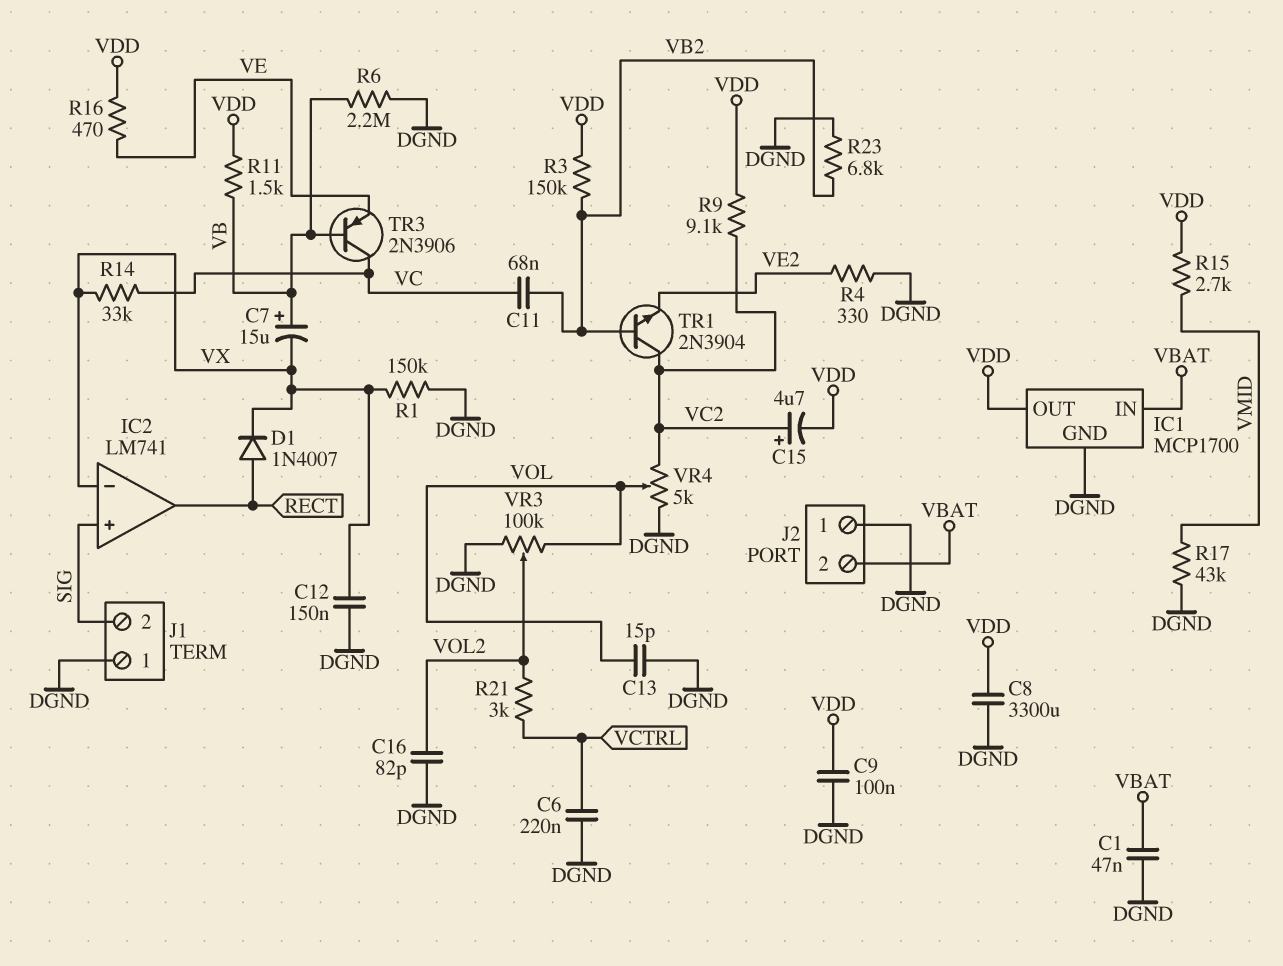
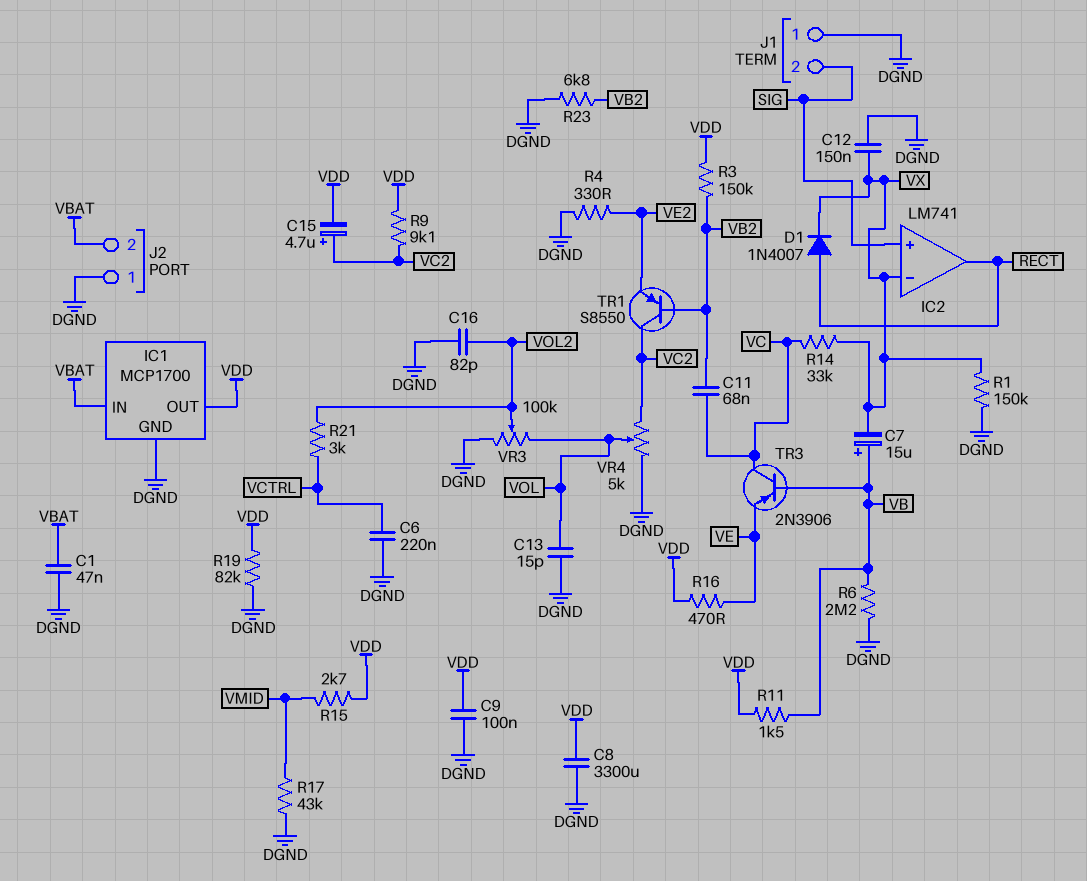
R19: none -> 82k (DGND, VDD)
TR1: NPN 2N3904 (B VB2, C VC2, E VE2) -> PNP S8550 (B VB2, C VC2, E VE2)

